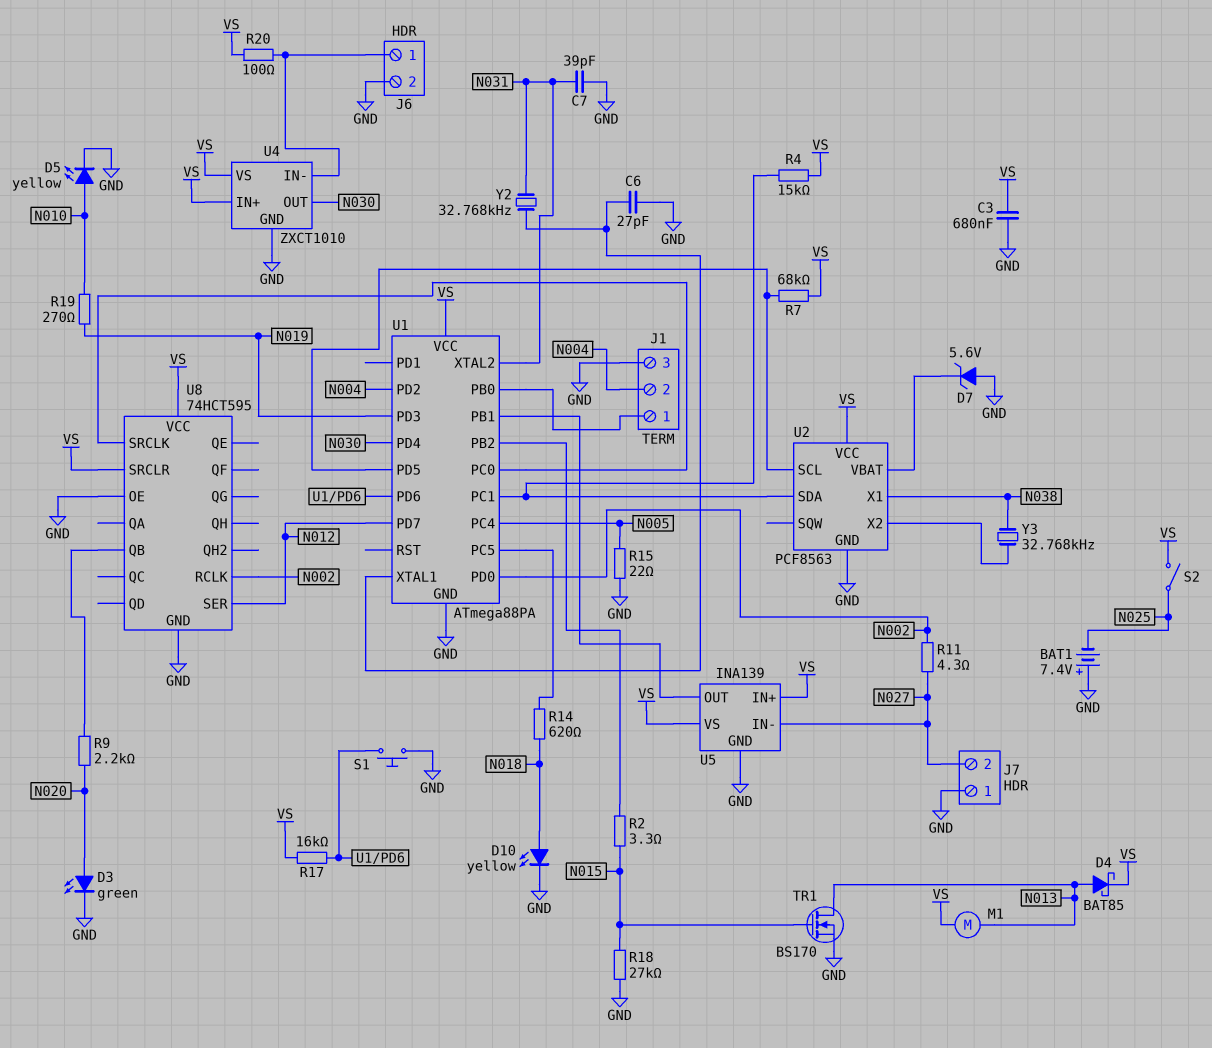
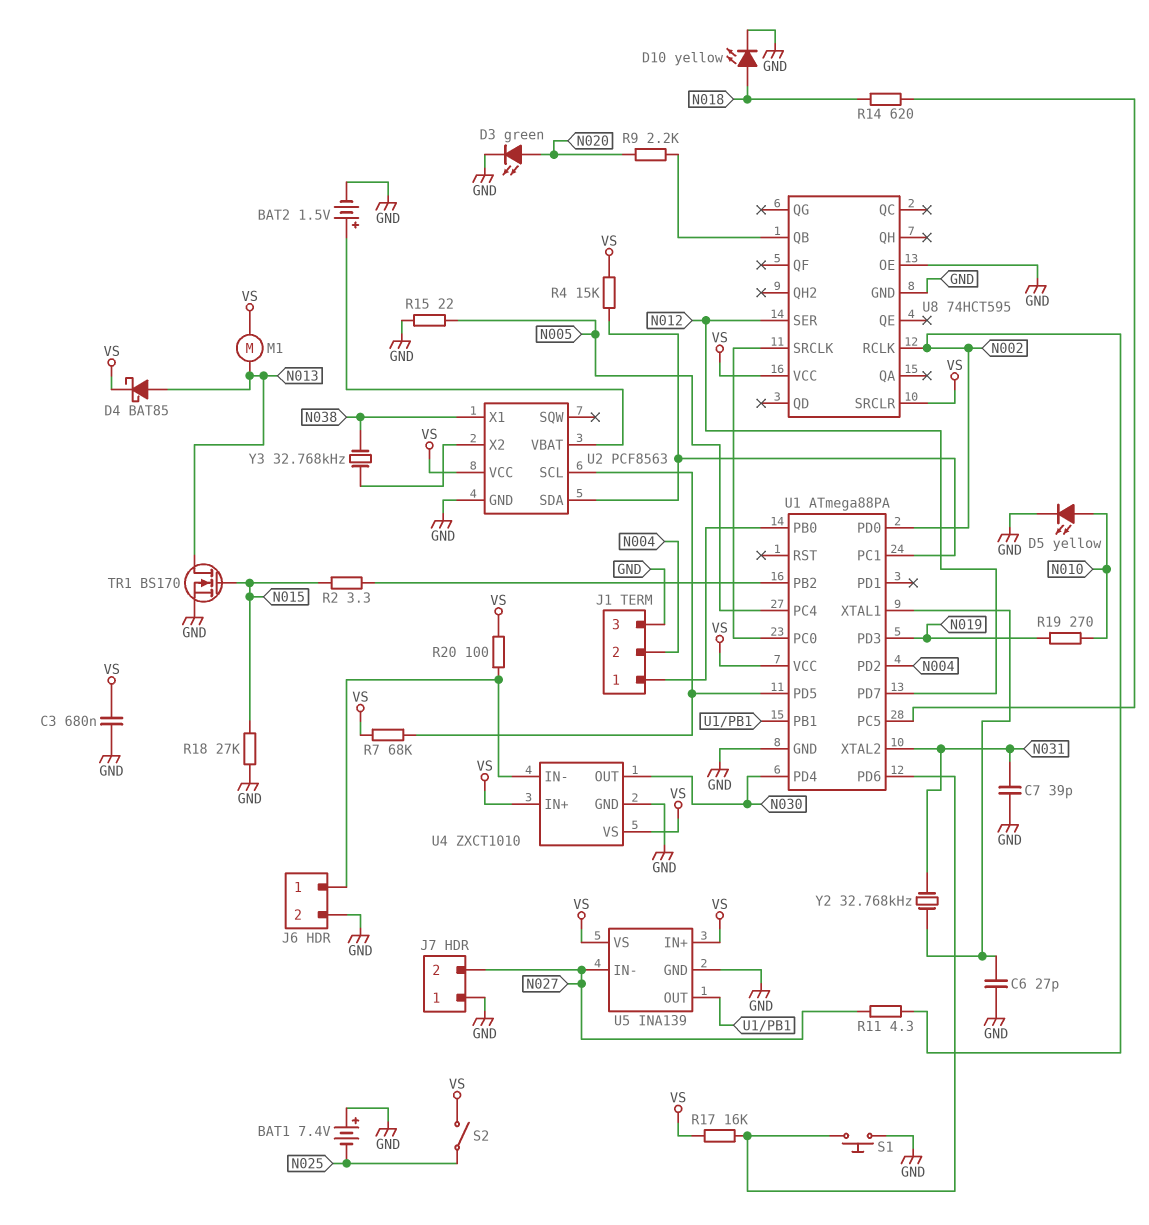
BAT2: none -> 1.5V (plus U2/VBAT, minus GND)
D7: zener 5.6V (A GND, K U2/VBAT) -> none

